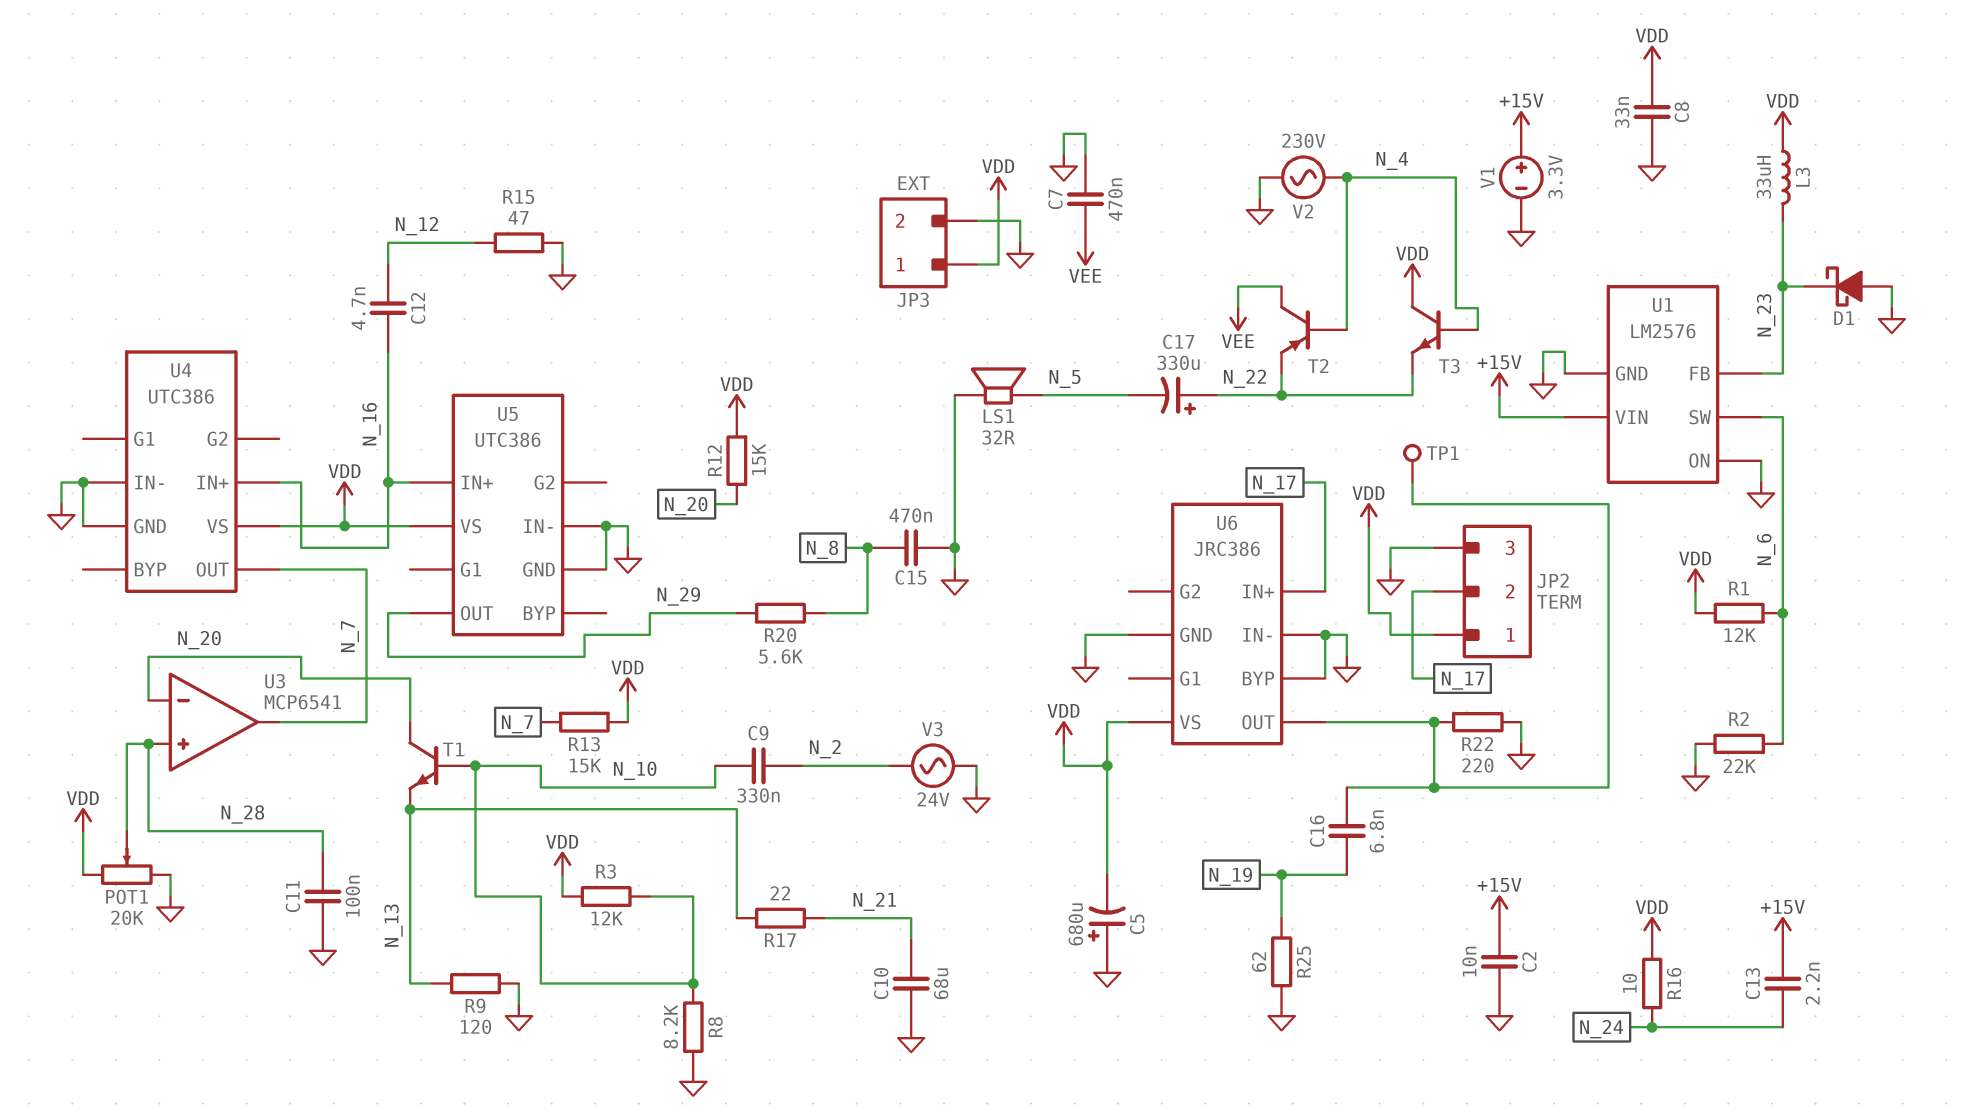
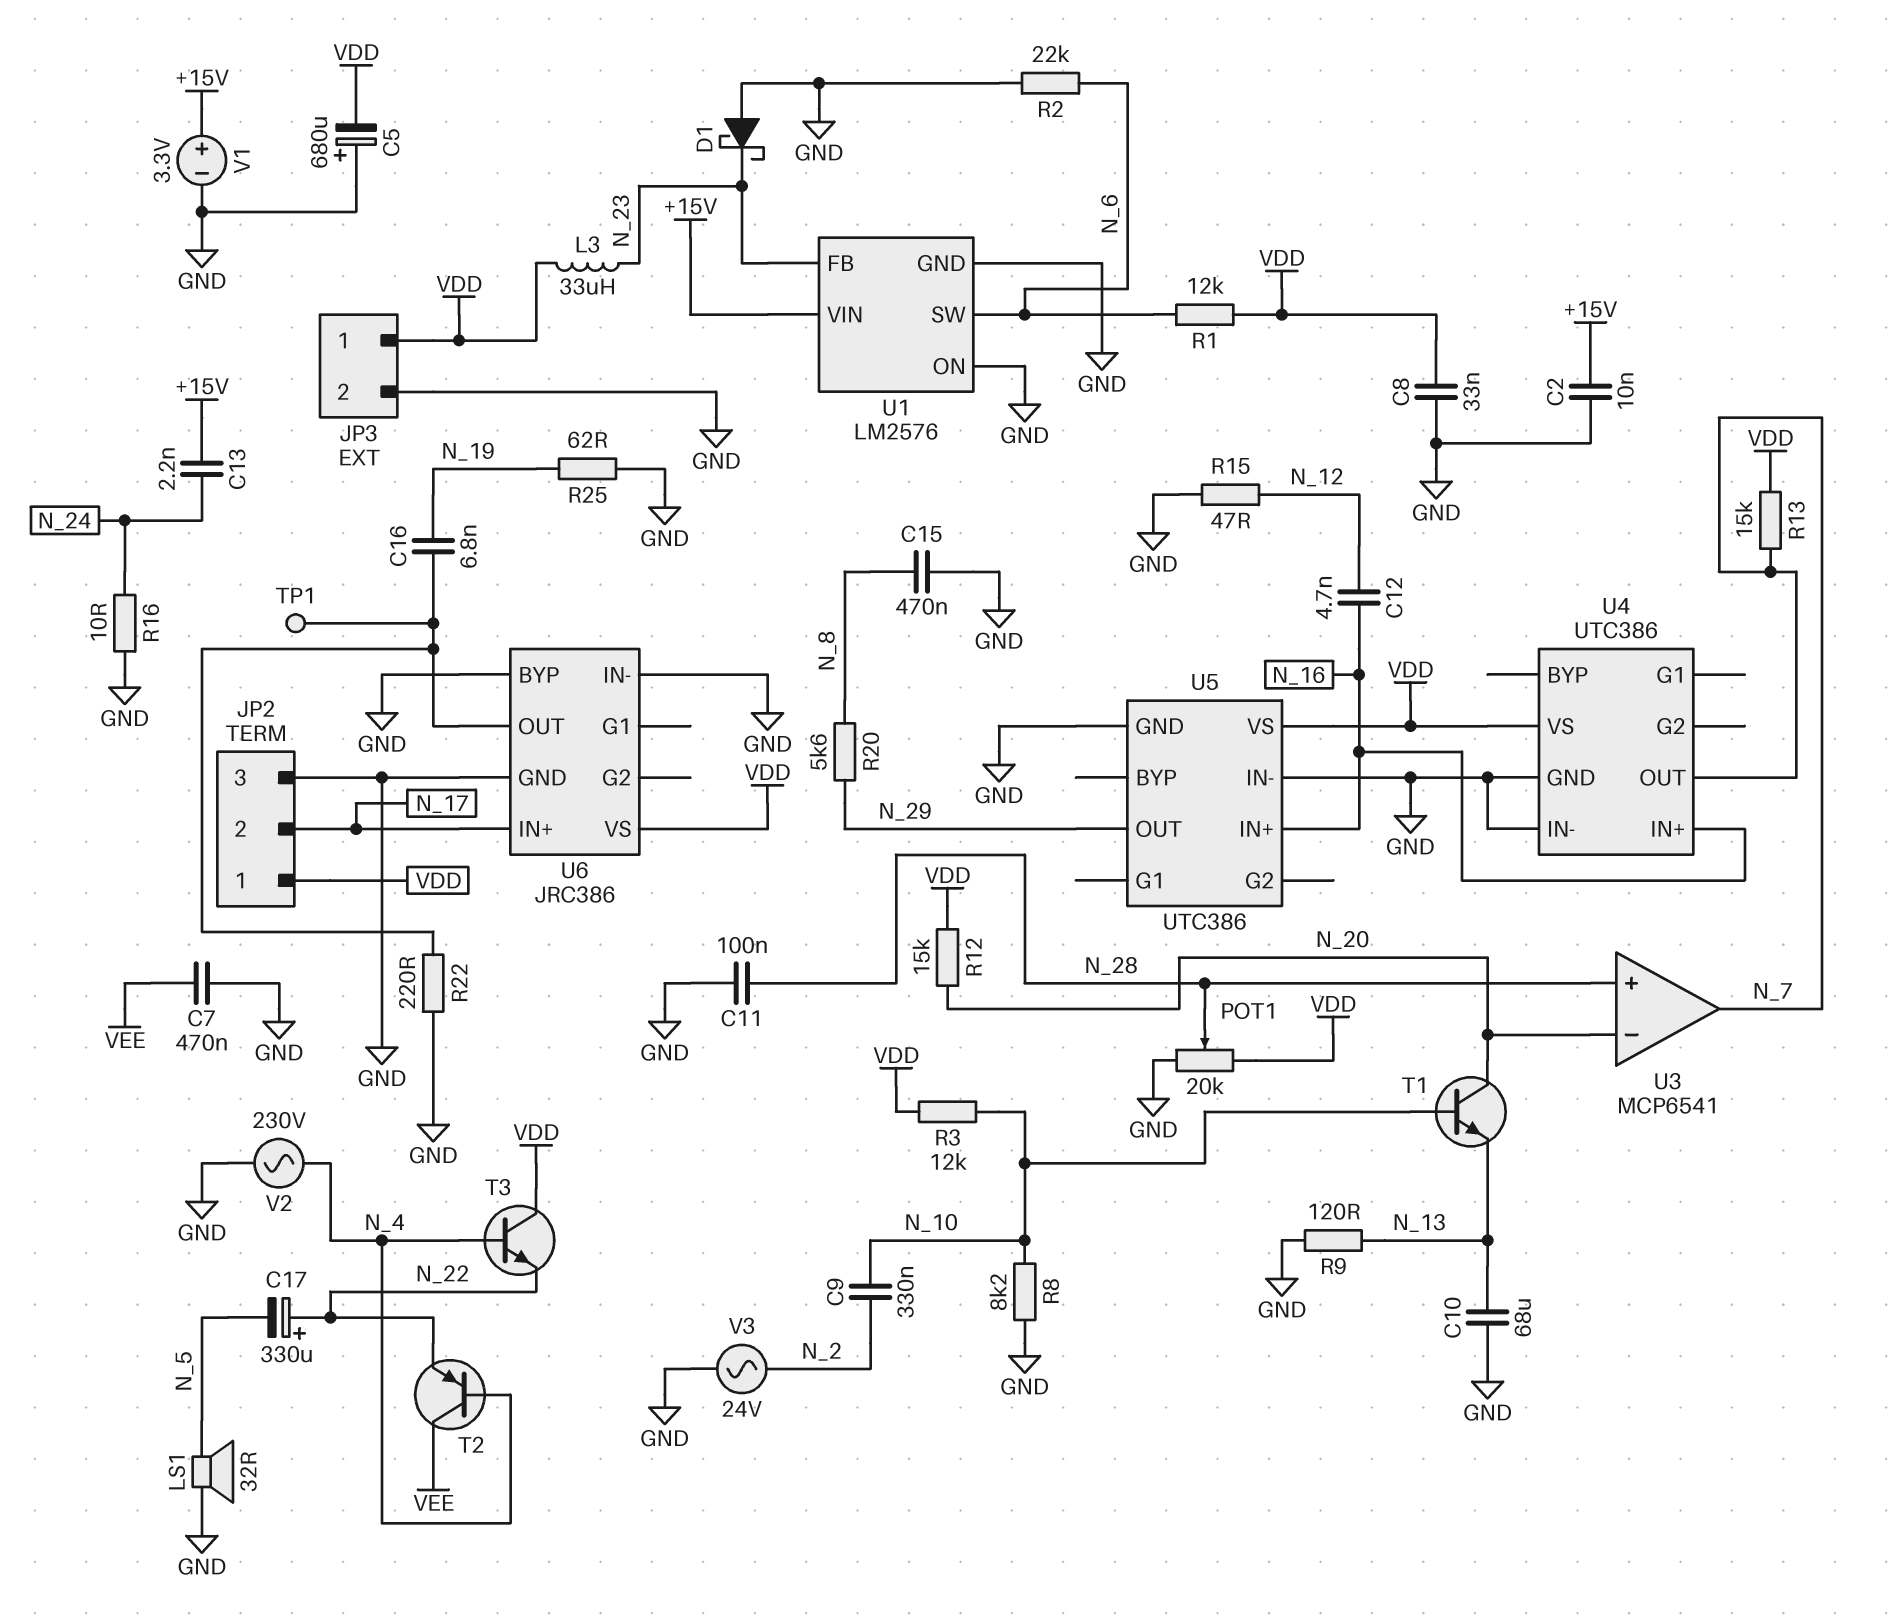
C10: 68uF (GND, N_21) -> 68uF (GND, N_13)
R16: 10 (N_24, VDD) -> 10 (GND, N_24)
R17: 22 (N_13, N_21) -> none

